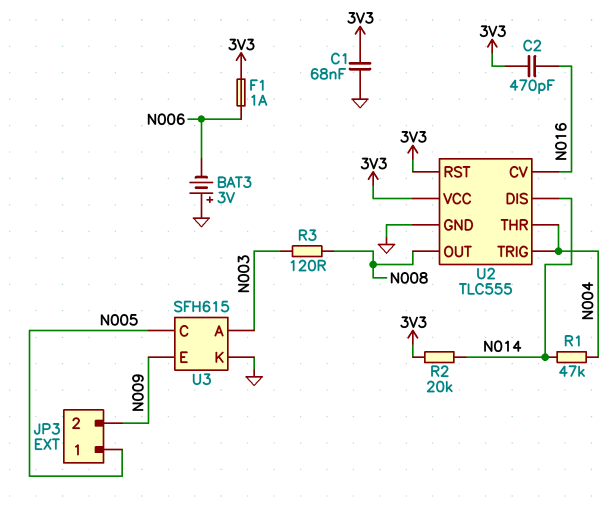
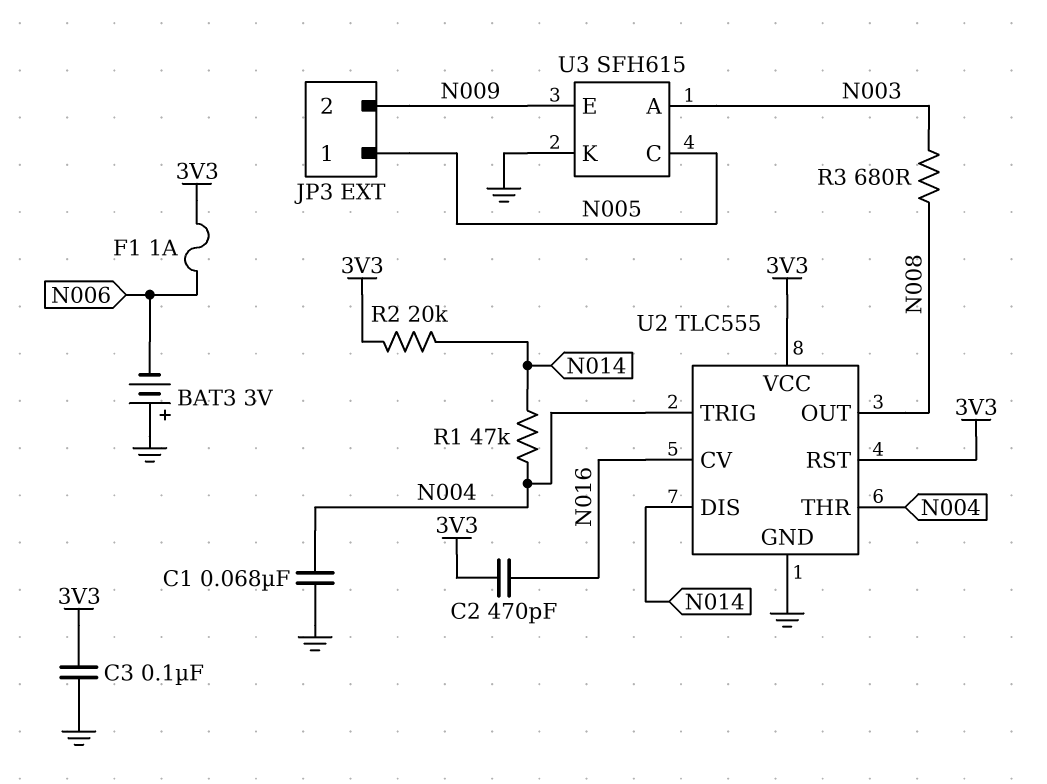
C1: 68nF (3V3, GND) -> 68nF (GND, N004)
C3: none -> 100nF (3V3, GND)
R3: 120 (N003, N008) -> 680 (N003, N008)

